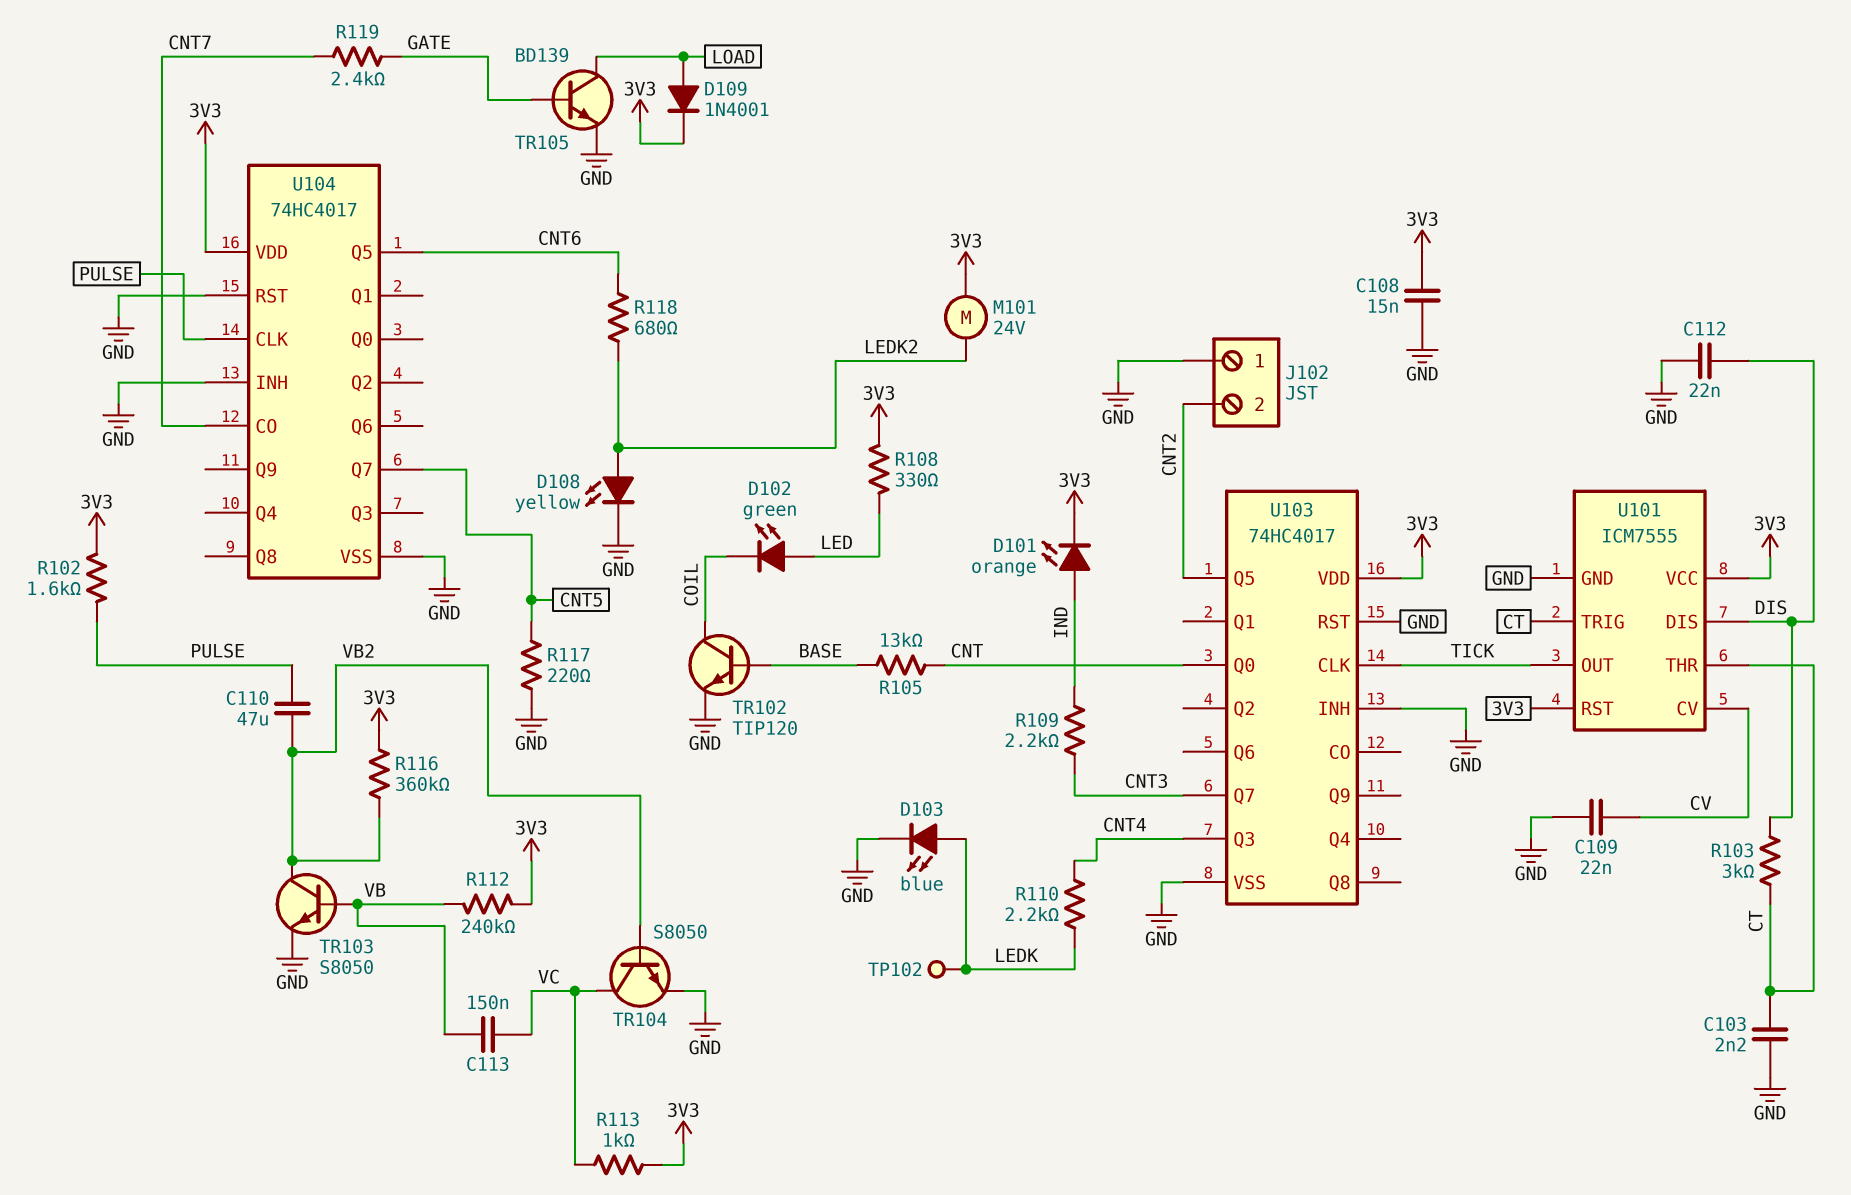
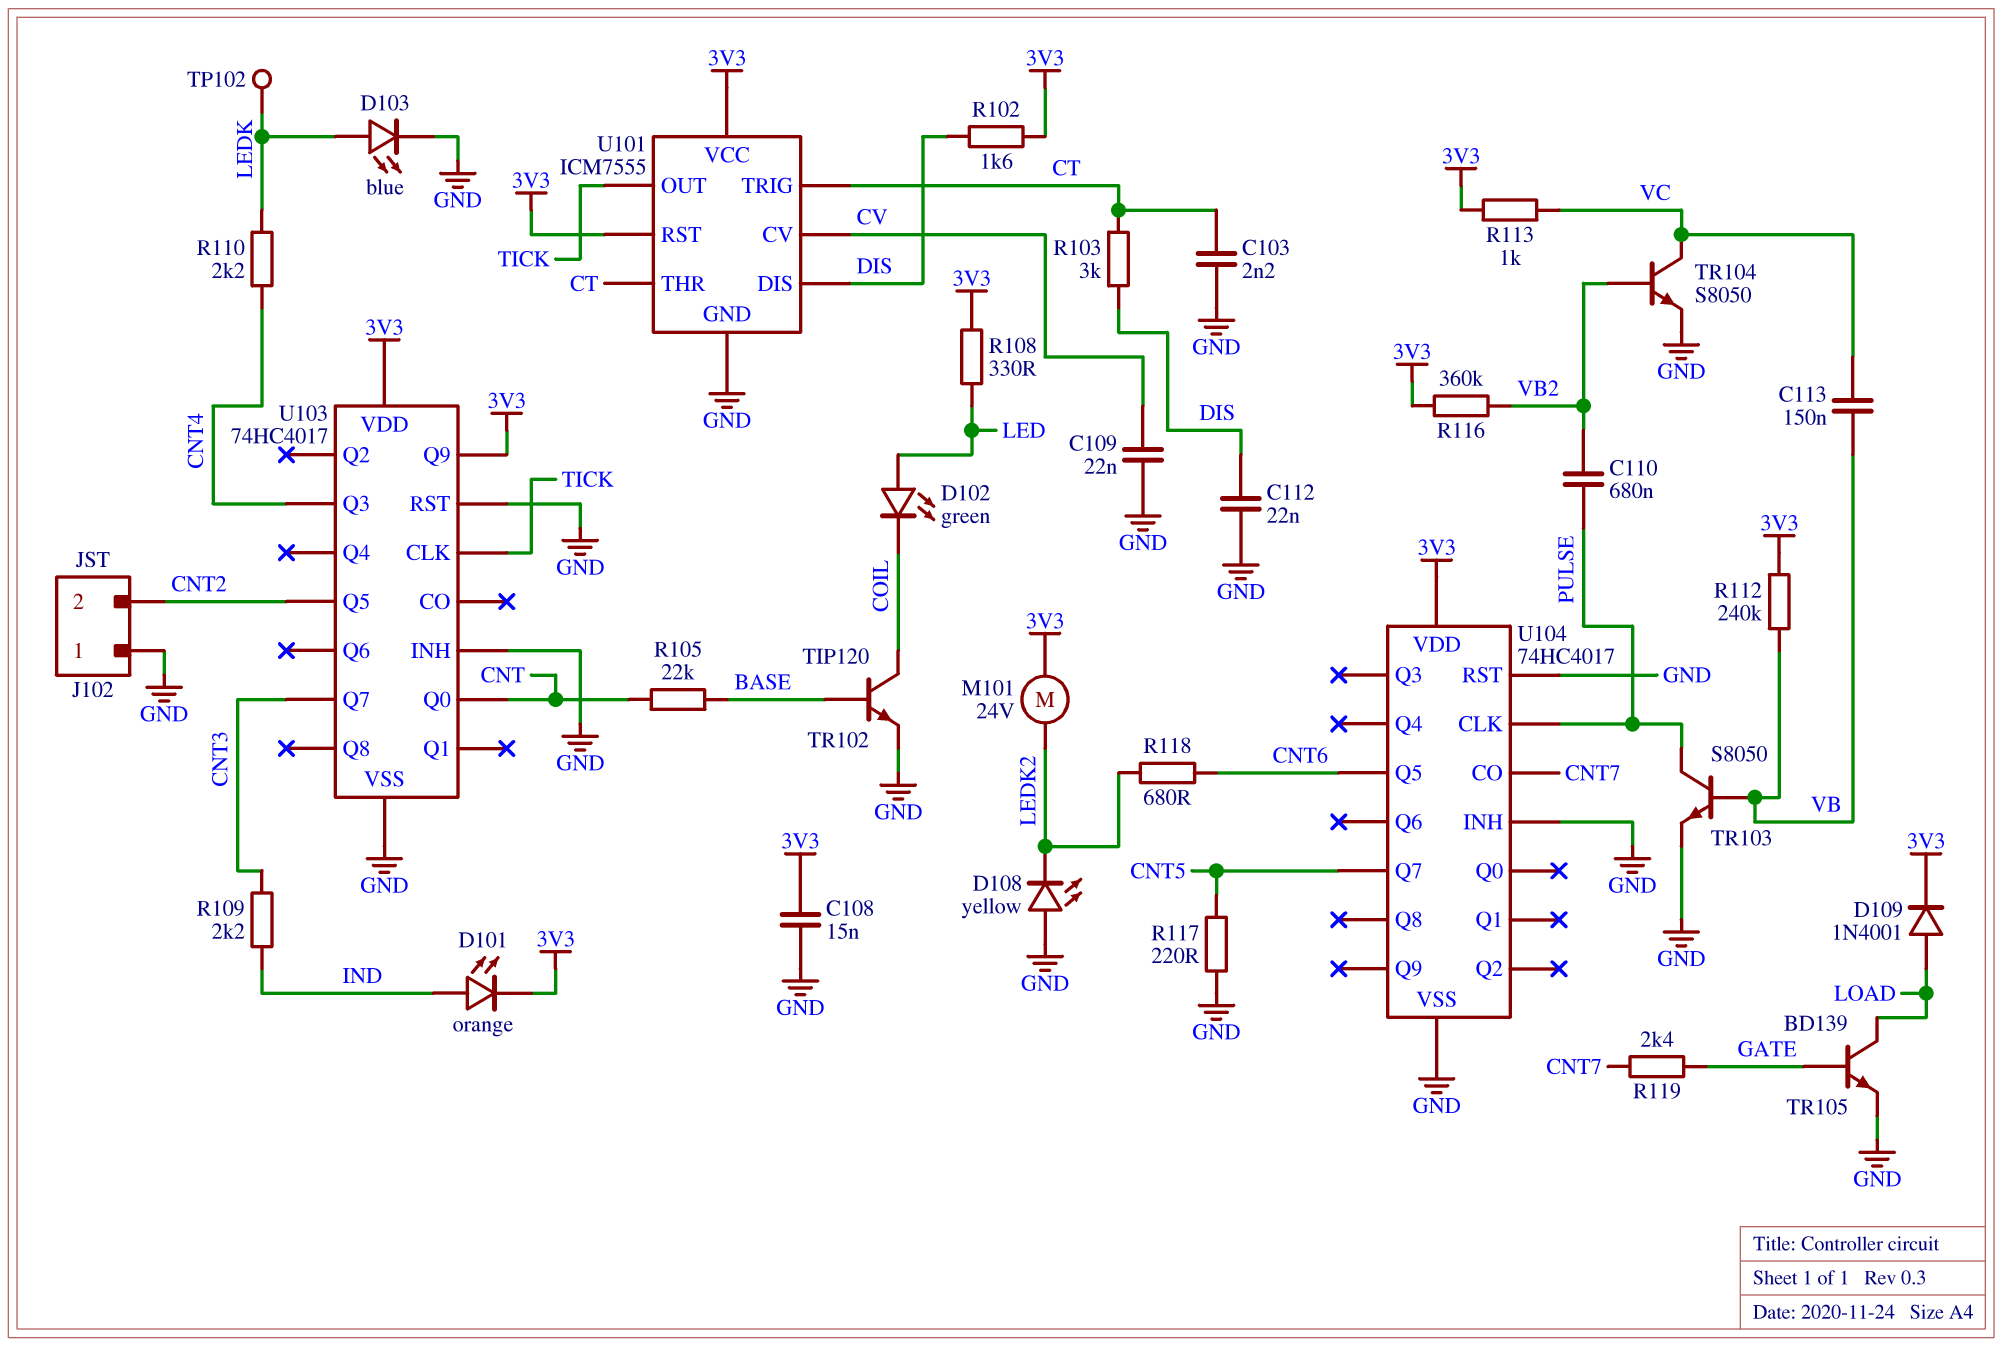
C110: 47uF (PULSE, VB2) -> 680nF (PULSE, VB2)
D108: LED yellow (A LEDK2, K GND) -> LED yellow (A GND, K LEDK2)
R102: 1.6k (3V3, PULSE) -> 1.6k (3V3, DIS)
R105: 13k (BASE, CNT) -> 22k (BASE, CNT)
TR103: NPN S8050 (B VB, C VB2, E GND) -> NPN S8050 (B VB, C PULSE, E GND)
U103 pin Q9: none -> 3V3

